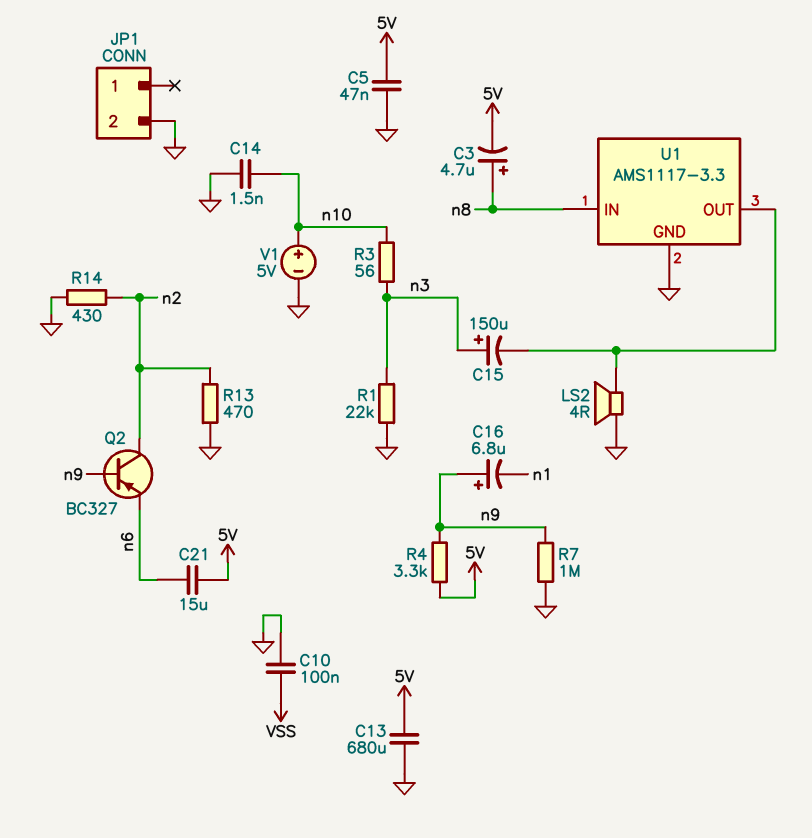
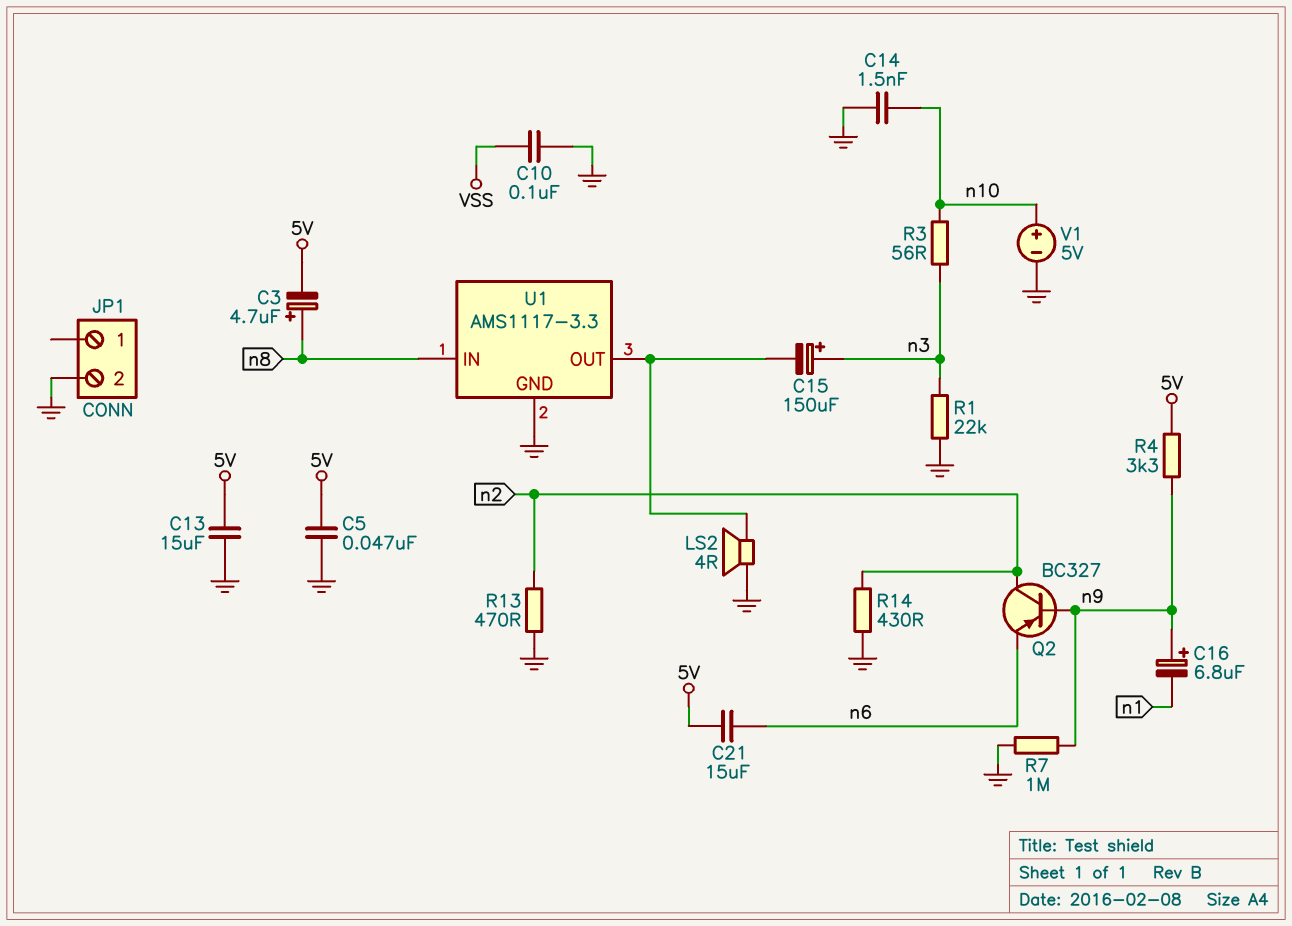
C13: 680uF (5V, GND) -> 15uF (5V, GND)

